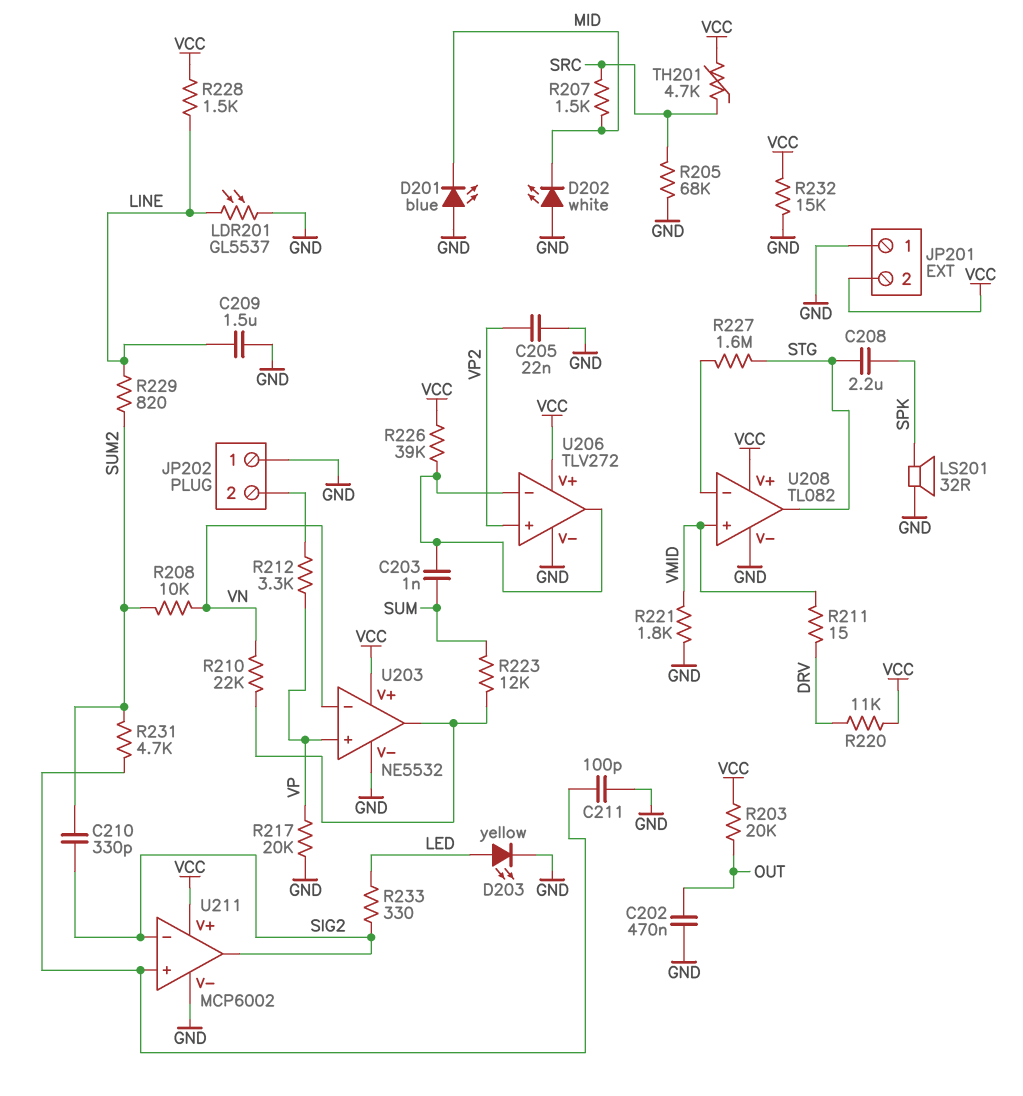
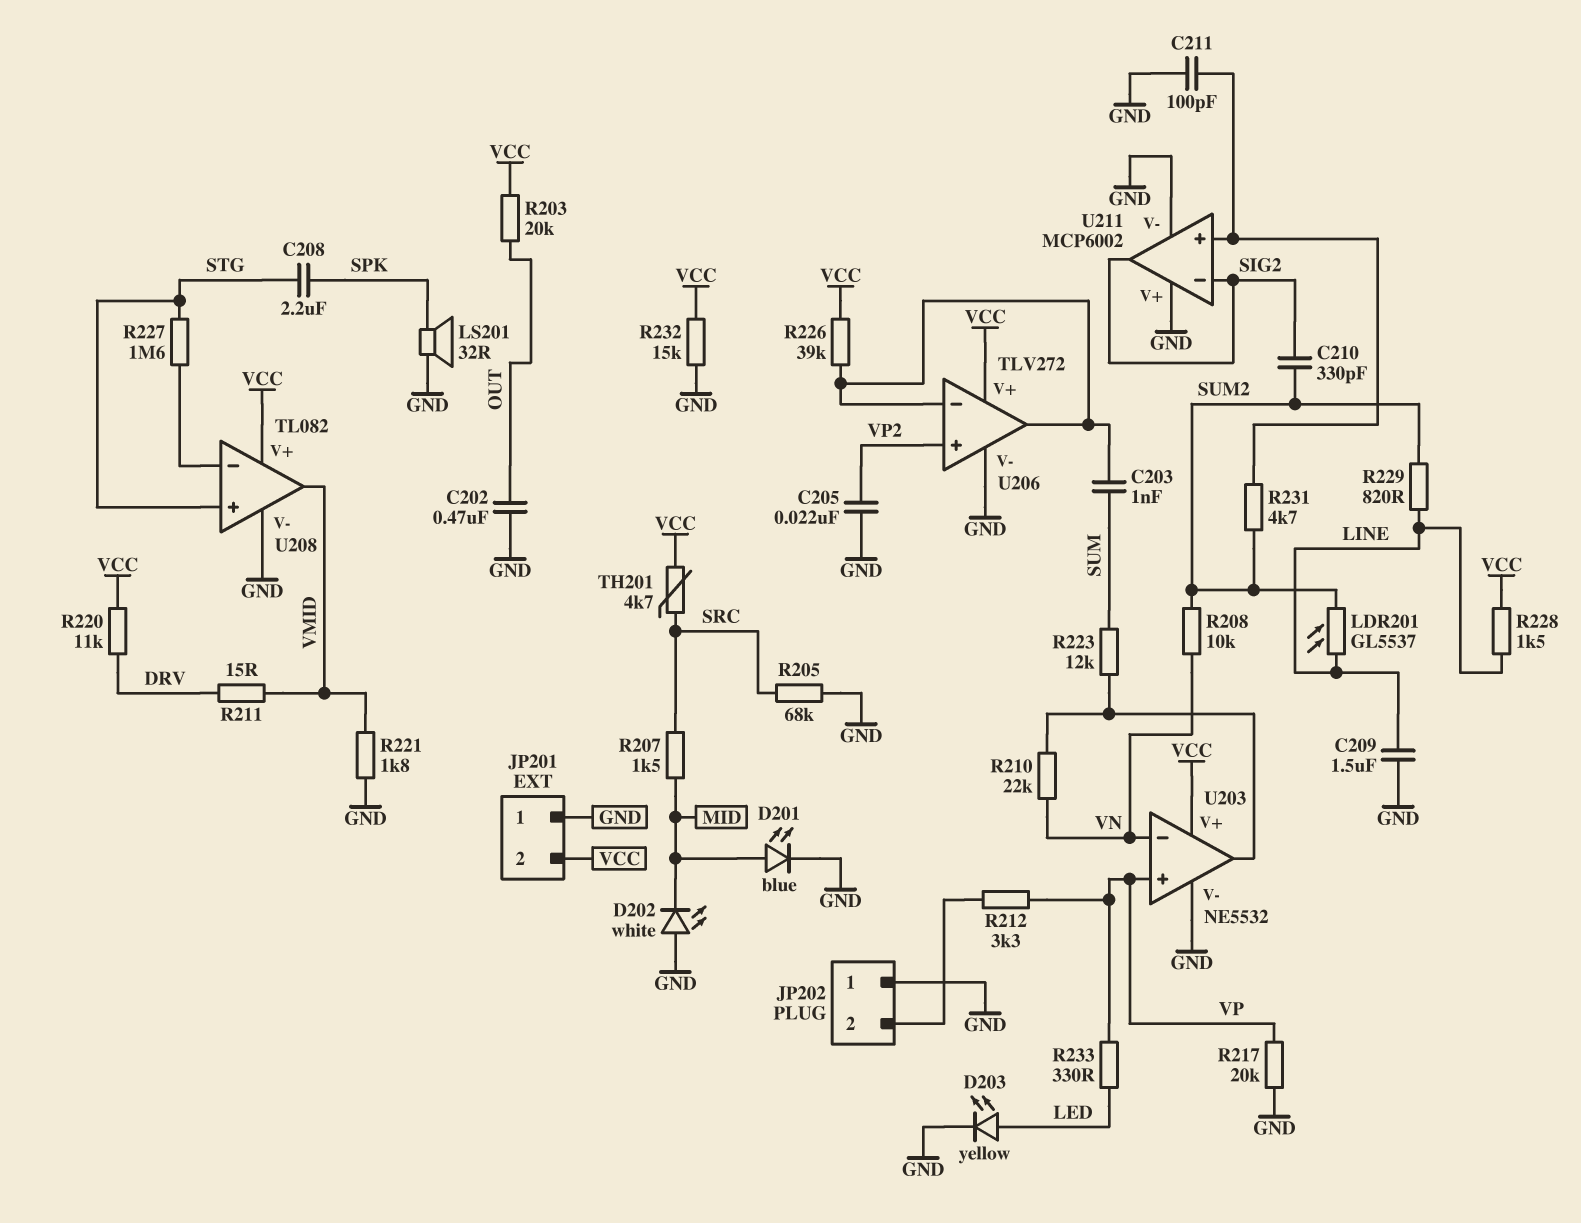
D201: LED blue (A GND, K MID) -> LED blue (A MID, K GND)
LDR201: GL5537 (GND, LINE) -> GL5537 (LINE, SUM2)
R233: 330 (LED, SIG2) -> 330 (LED, VP)
U208 pin in+: VMID -> STG
U208 pin out: STG -> VMID
U211 pin V+: VCC -> GND

